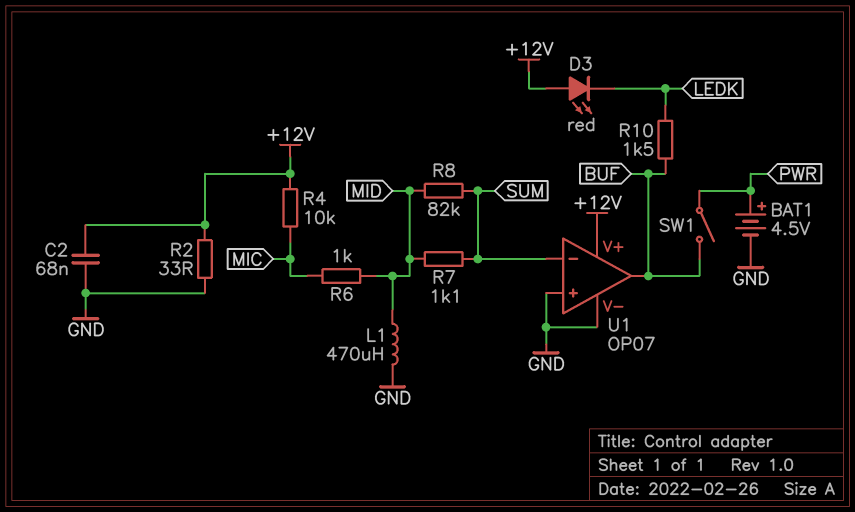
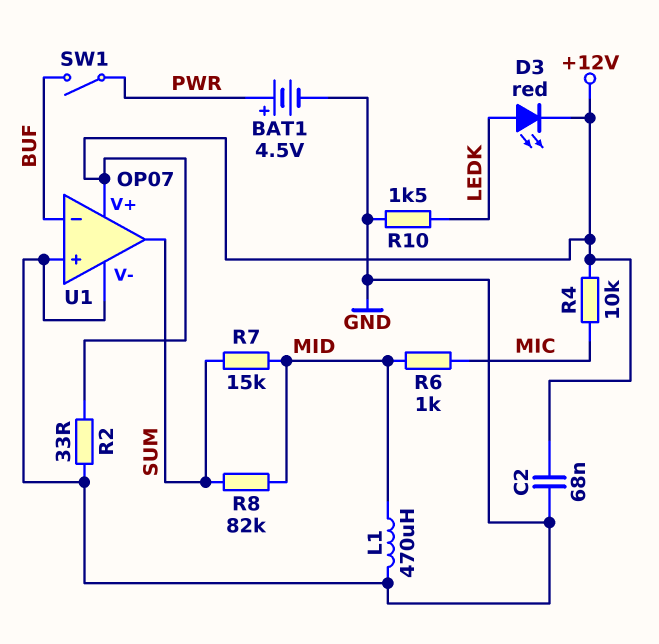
D3: LED red (A +12V, K LEDK) -> LED red (A LEDK, K +12V)
R7: 1.1k (MID, SUM) -> 15k (MID, SUM)
R10: 1.5k (BUF, LEDK) -> 1.5k (GND, LEDK)
U1 pin in-: SUM -> BUF
U1 pin out: BUF -> SUM

